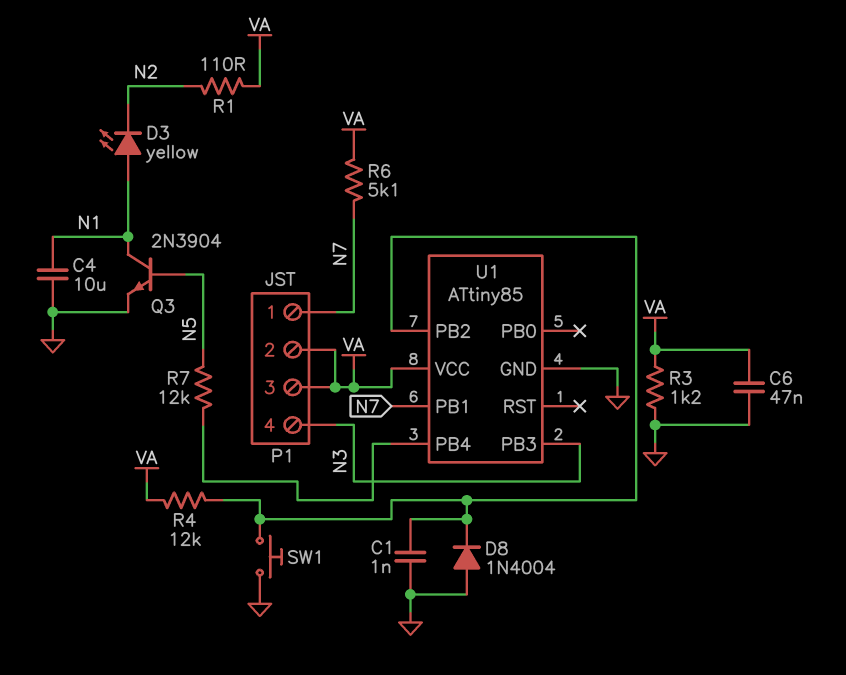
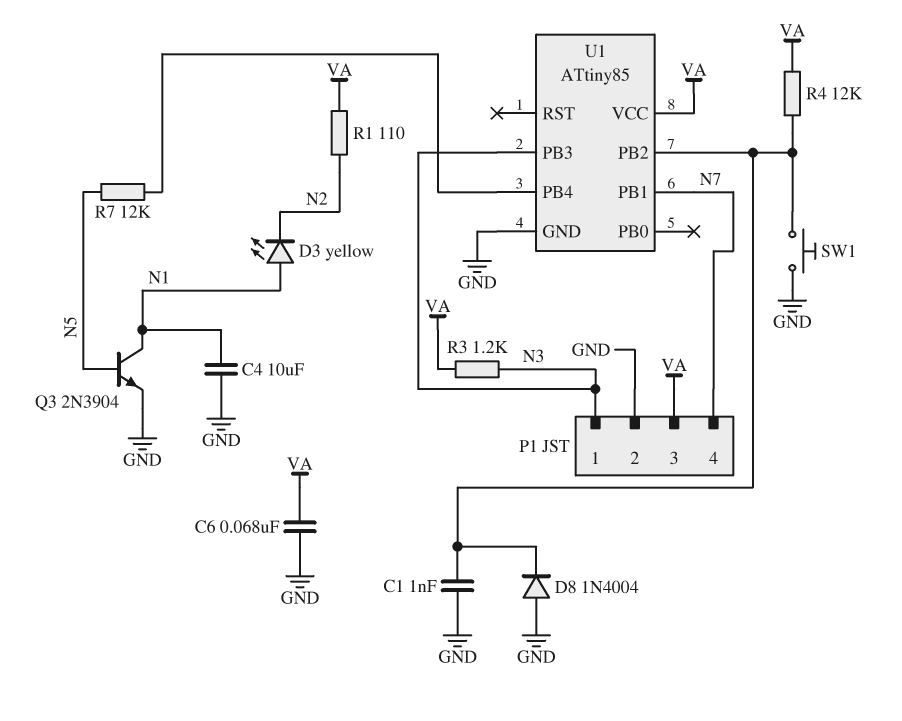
C6: 47nF (GND, VA) -> 68nF (GND, VA)
P1 pin 1: N7 -> N3
P1 pin 2: VA -> GND
P1 pin 4: N3 -> N7
R3: 1.2k (GND, VA) -> 1.2k (N3, VA)
R6: 5.1k (N7, VA) -> none

